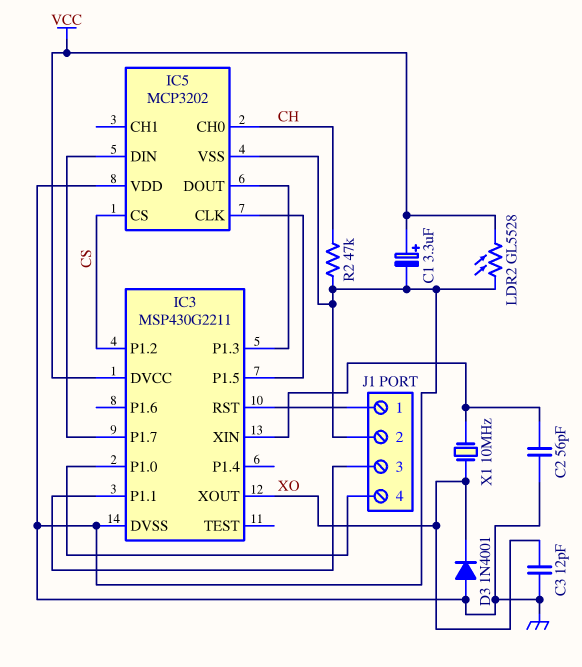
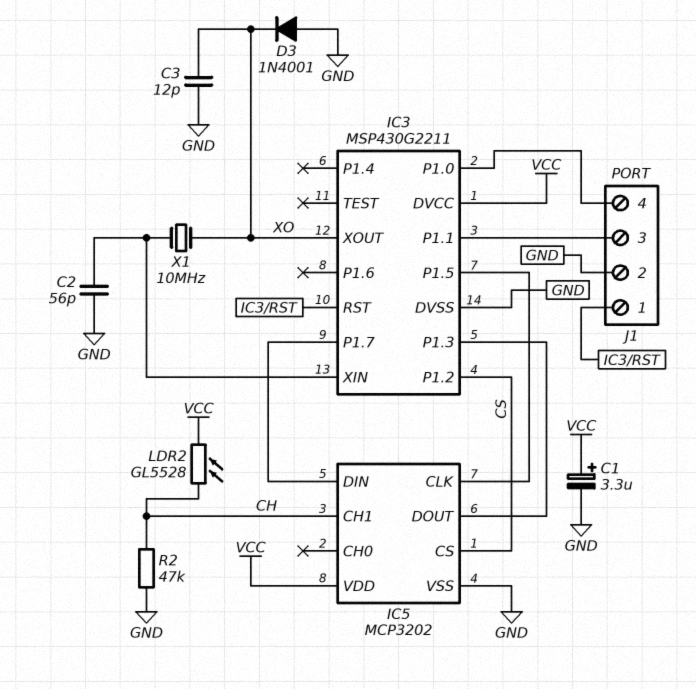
IC5 pin CH0: CH -> none
IC5 pin CH1: none -> CH
IC5 pin VDD: GND -> VCC
LDR2: GL5528 (GND, VCC) -> GL5528 (CH, VCC)

